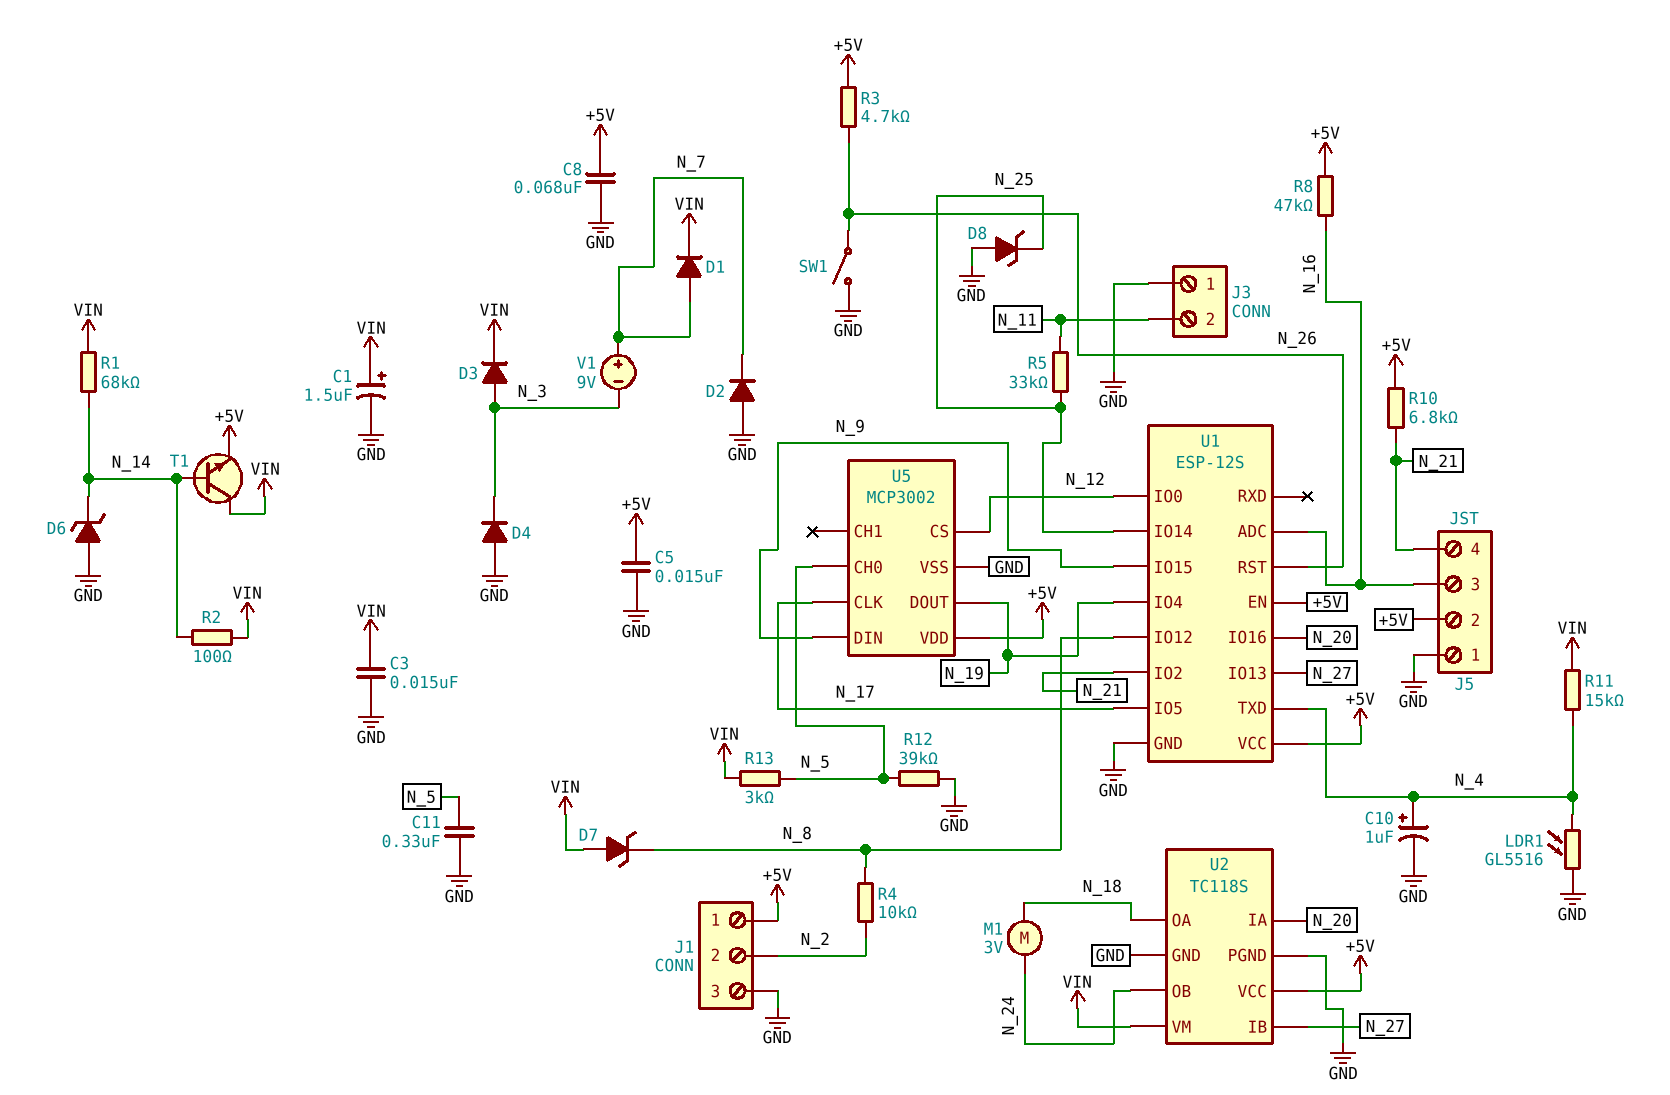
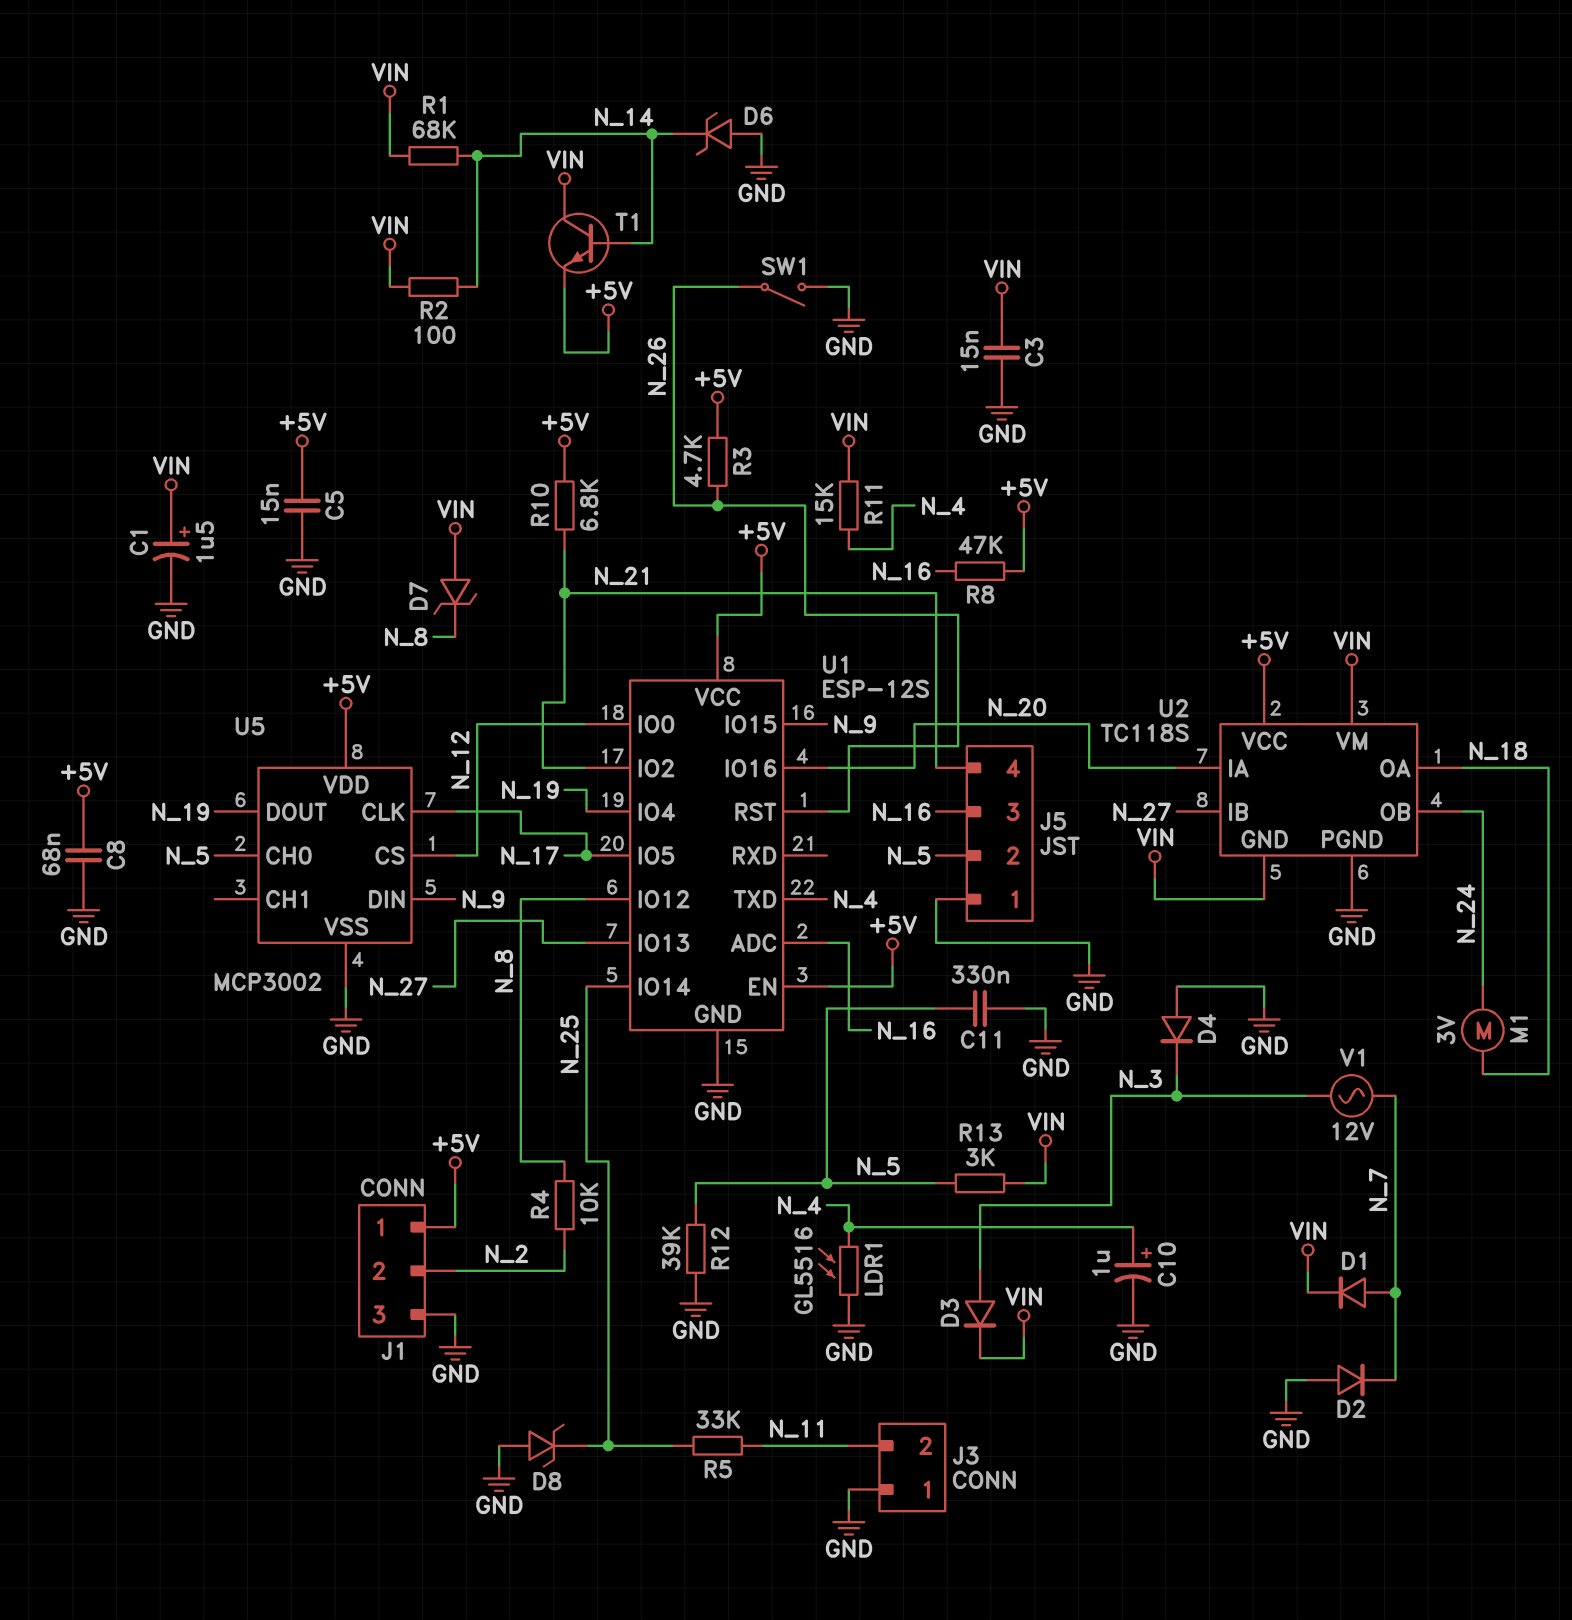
J5 pin 2: +5V -> N_5
U2 pin GND: GND -> VIN
V1: 9V (plus N_7, minus N_3) -> AC 12V (N_3, N_7)

